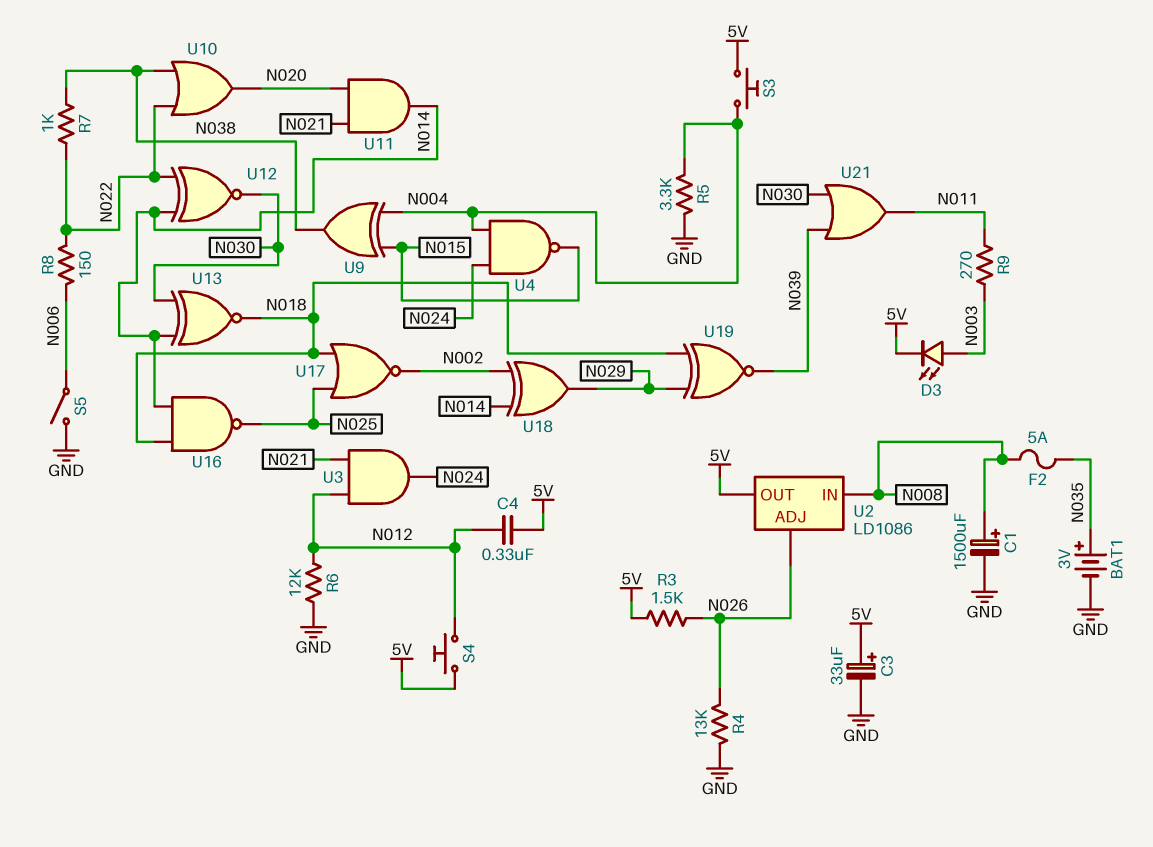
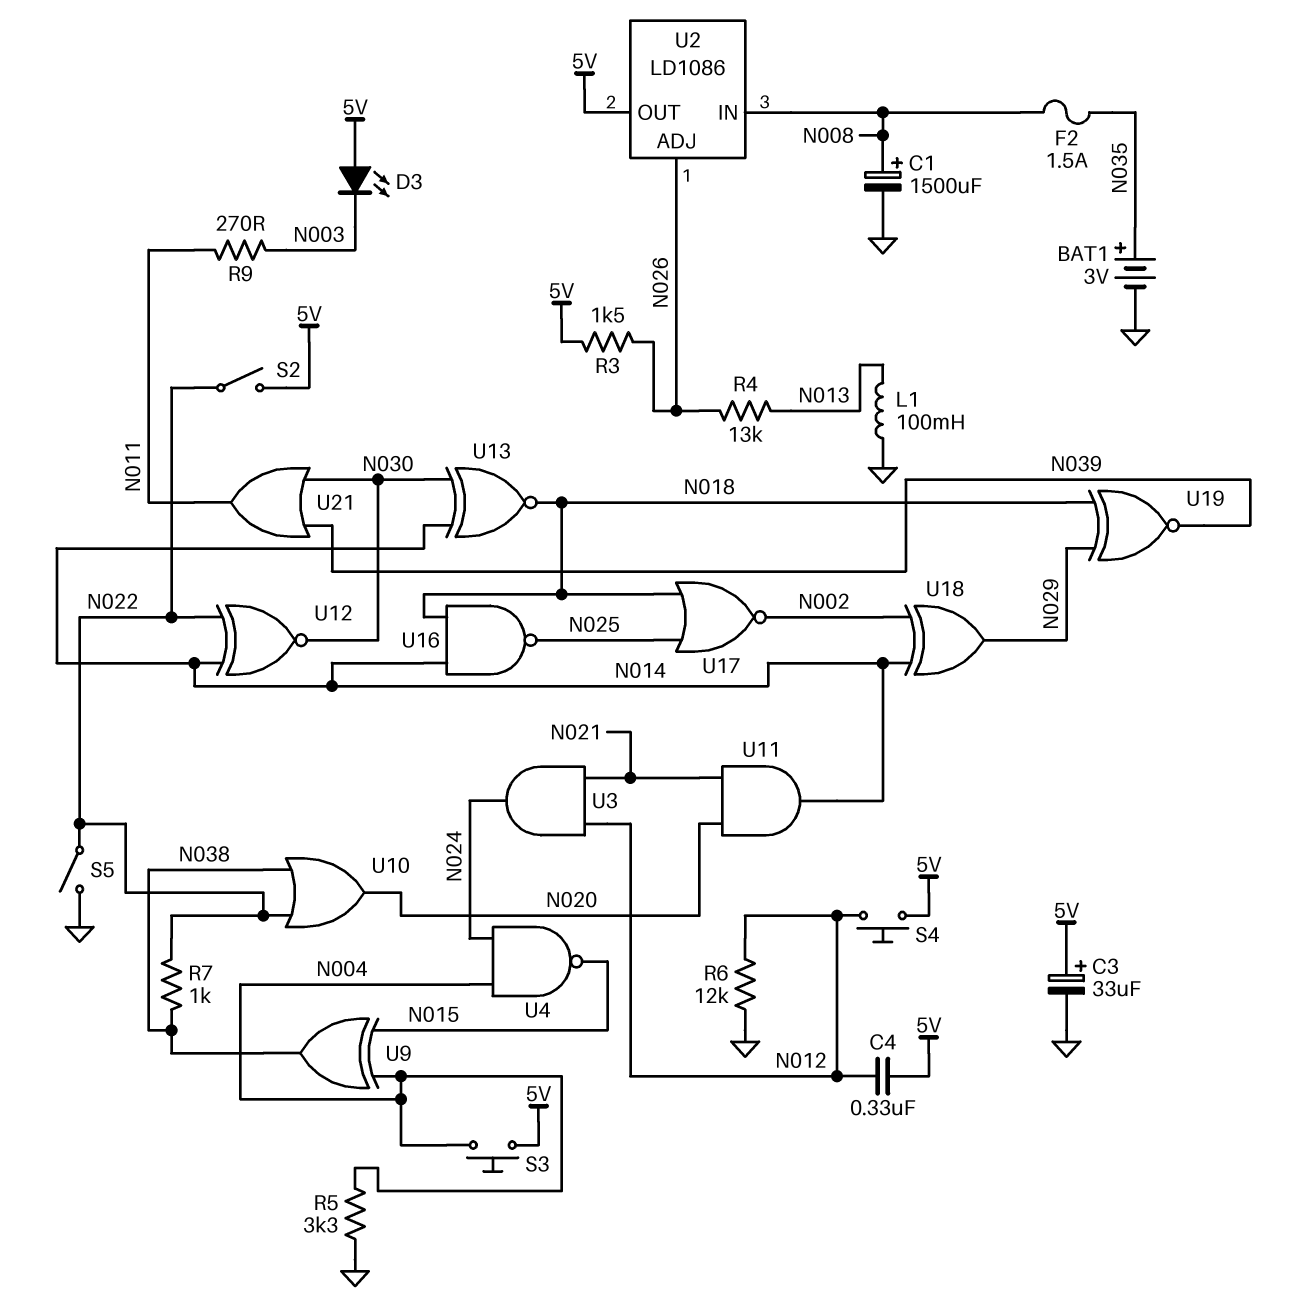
D3: LED (A N003, K 5V) -> LED (A 5V, K N003)
F2: 5A (N008, N035) -> 1.5A (N008, N035)
L1: none -> 100mH (GND, N013)
R4: 13k (GND, N026) -> 13k (N013, N026)
R8: 150 (N006, N022) -> none
S2: none -> switch (5V, N022)
S5: switch (GND, N006) -> switch (GND, N022)

